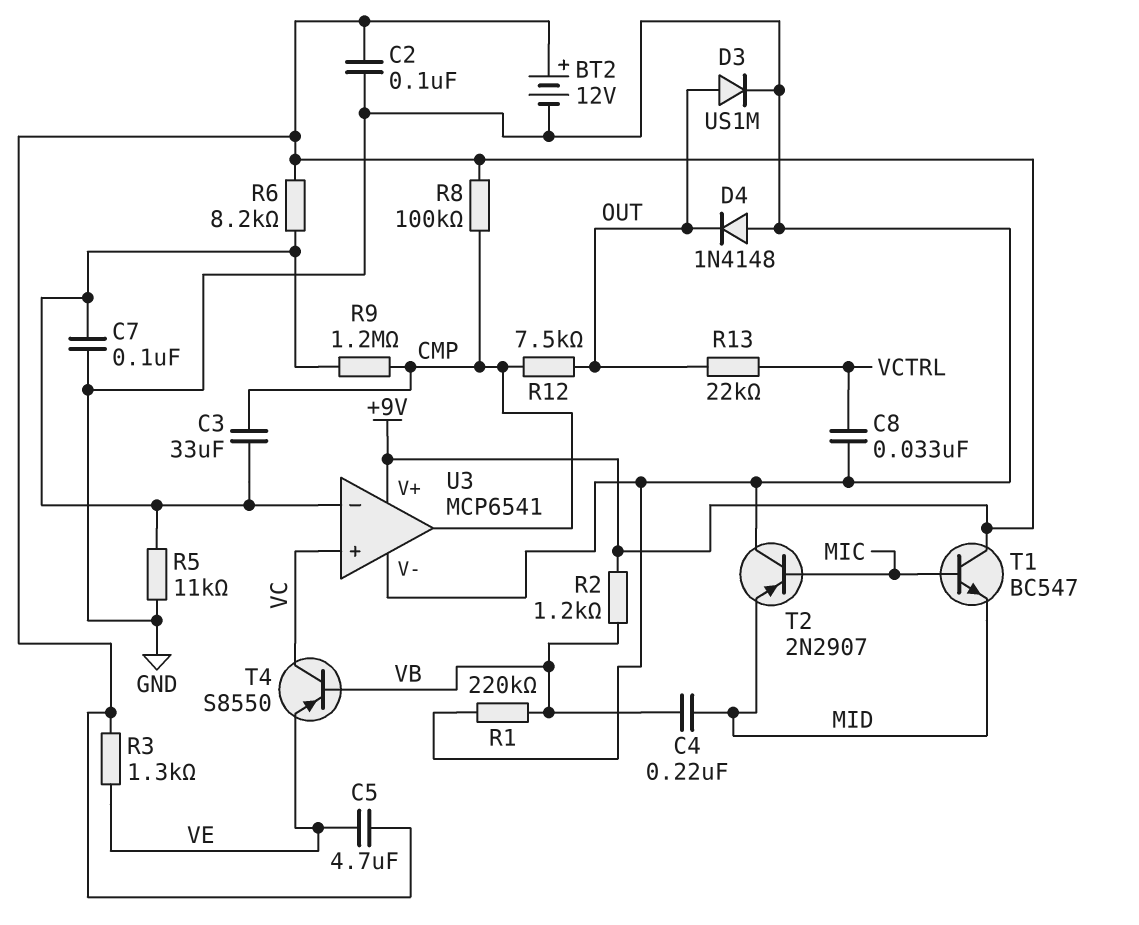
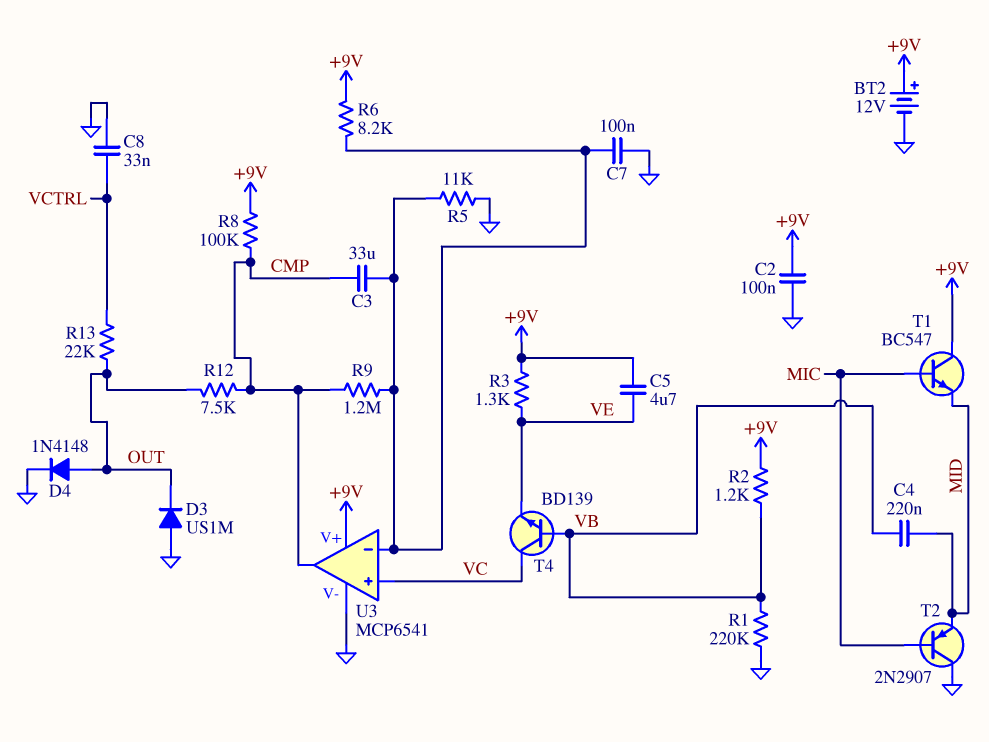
D3: diode US1M (A OUT, K GND) -> diode US1M (A GND, K OUT)
D4: diode 1N4148 (A GND, K OUT) -> diode 1N4148 (A OUT, K GND)
T4: PNP S8550 (B VB, C VC, E VE) -> NPN BD139 (B VB, C VC, E VE)

